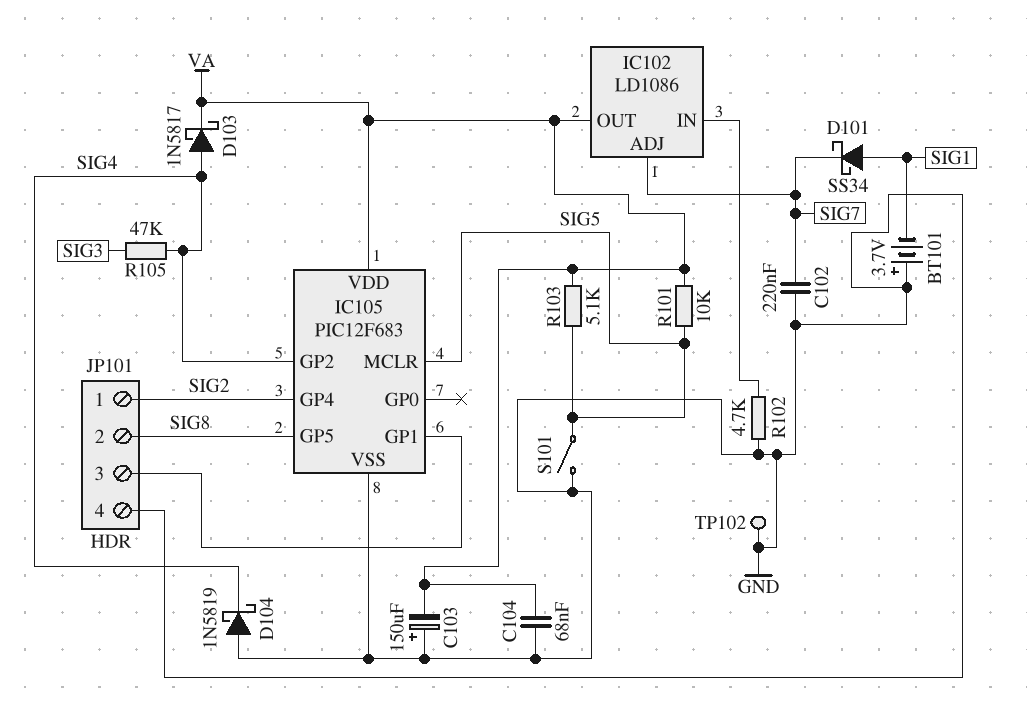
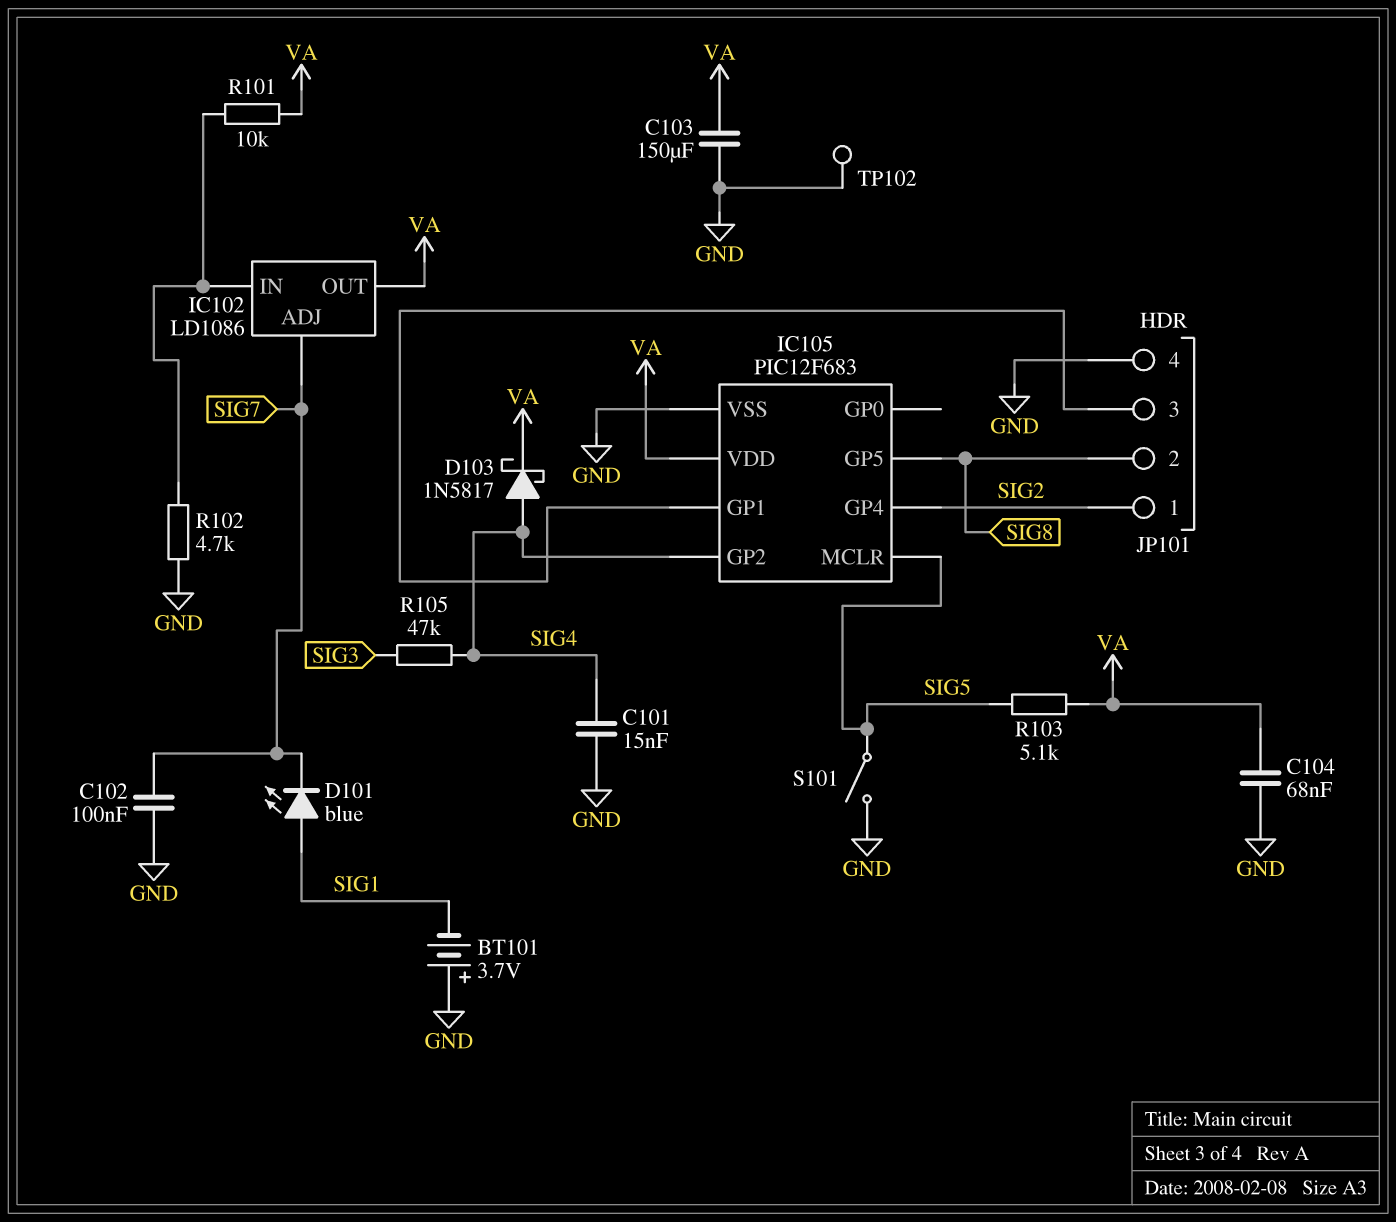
C101: none -> 15nF (GND, SIG4)
C102: 220nF (GND, SIG7) -> 100nF (GND, SIG7)
C103: 150uF (plus GND, minus VA) -> 150uF (GND, VA)
D101: schottky SS34 (A SIG1, K SIG7) -> LED blue (A SIG1, K SIG7)
D104: schottky 1N5819 (A GND, K SIG4) -> none
R101: 10k (SIG5, VA) -> 10k (IC102/IN, VA)

